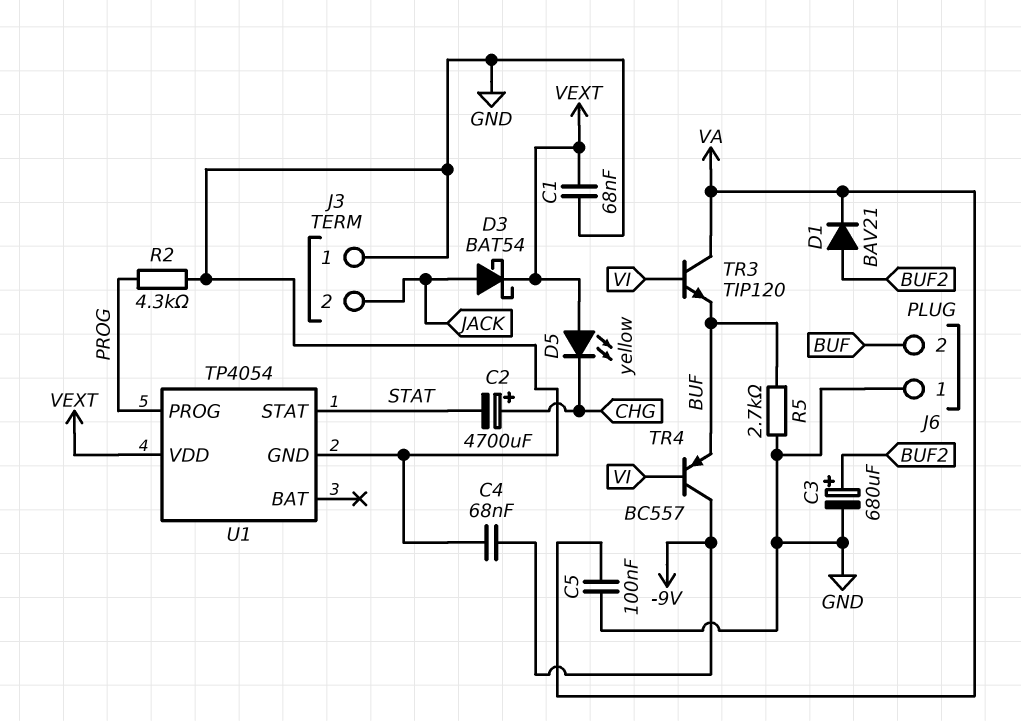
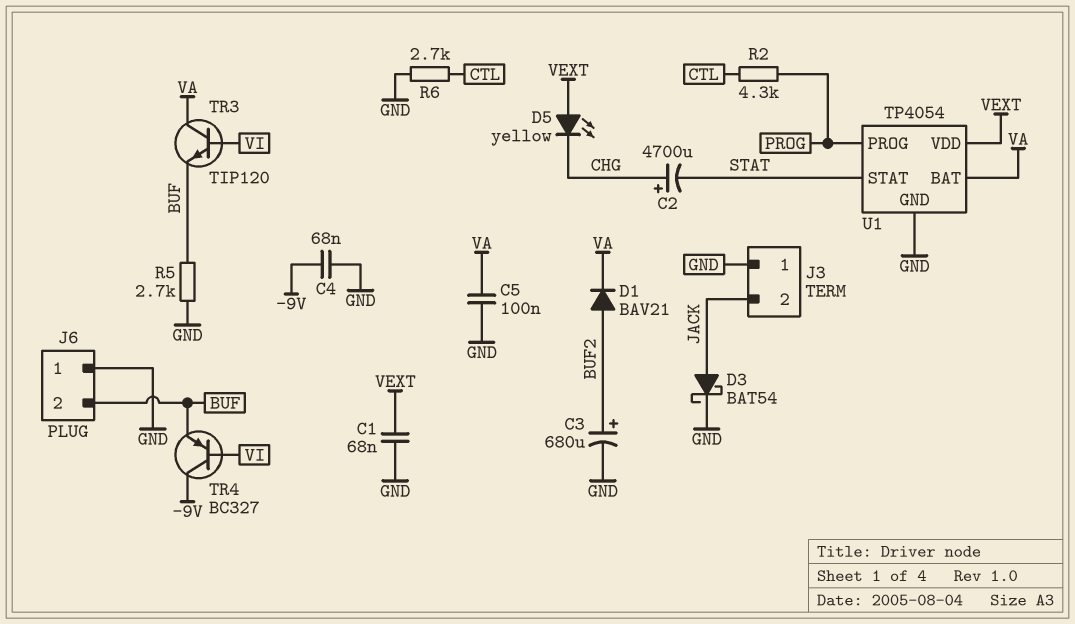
D3: schottky BAT54 (A JACK, K VEXT) -> schottky BAT54 (A JACK, K GND)
R2: 4.3k (GND, PROG) -> 4.3k (CTL, PROG)
R6: none -> 2.7k (CTL, GND)
TR4: PNP BC557 (B VI, C -9V, E BUF) -> PNP BC327 (B VI, C -9V, E BUF)
U1 pin BAT: none -> VA

